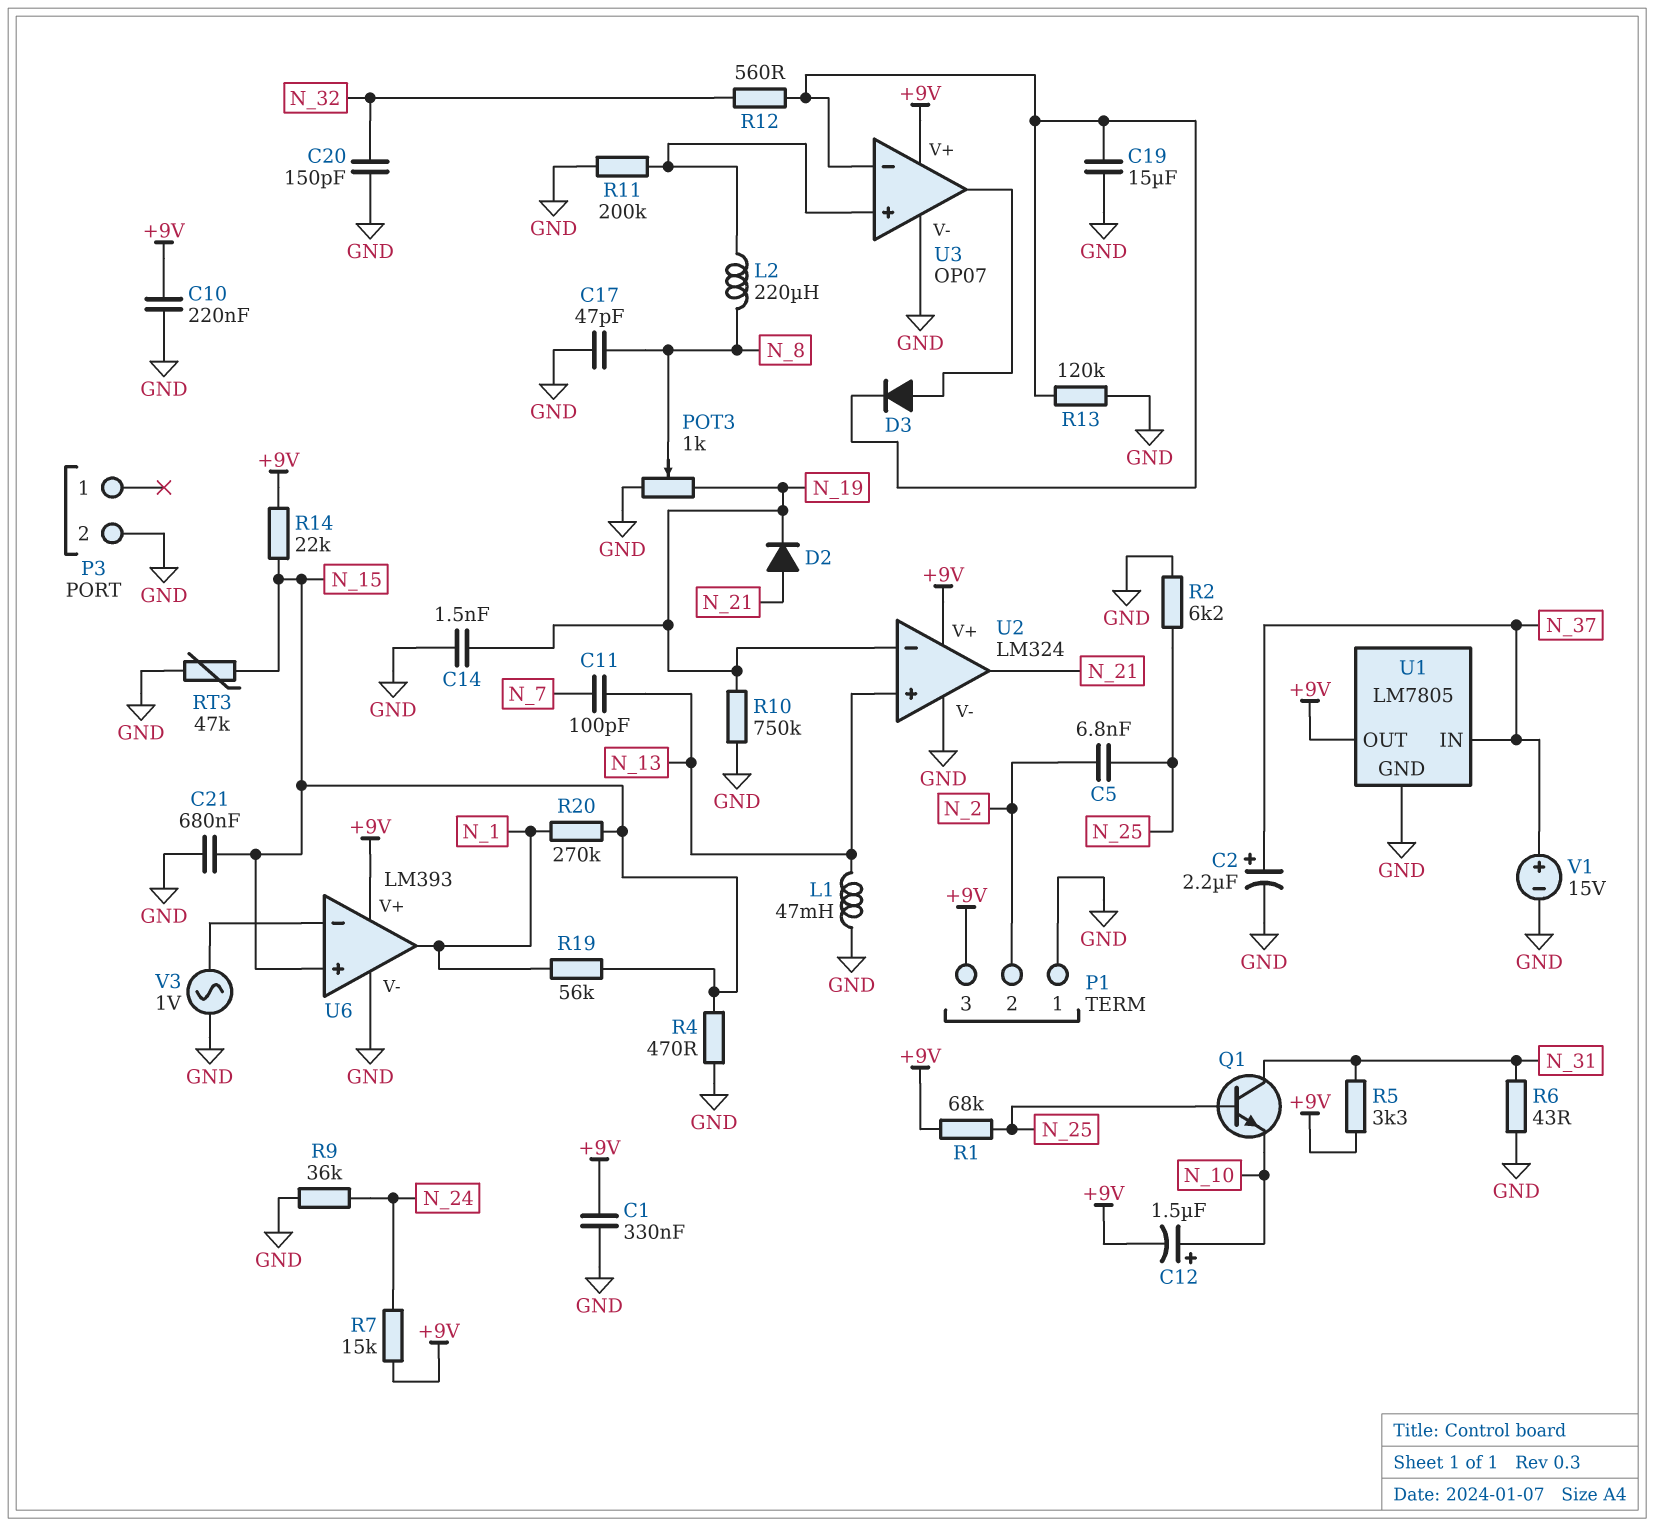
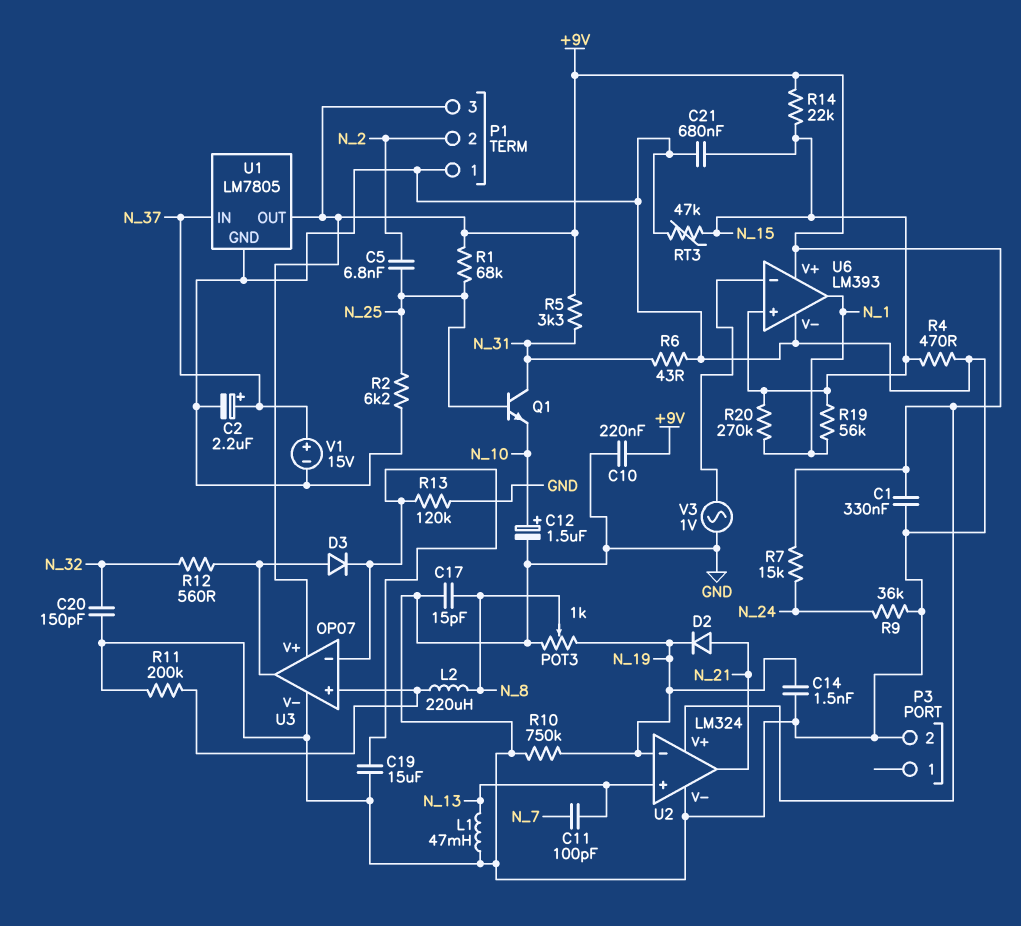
C12: 1.5uF (plus N_10, minus +9V) -> 1.5uF (plus N_10, minus GND)
C17: 47pF (GND, N_8) -> 15pF (GND, N_8)
R12: 560 (N_32, U3/in-) -> 560 (N_32, U3/out)

